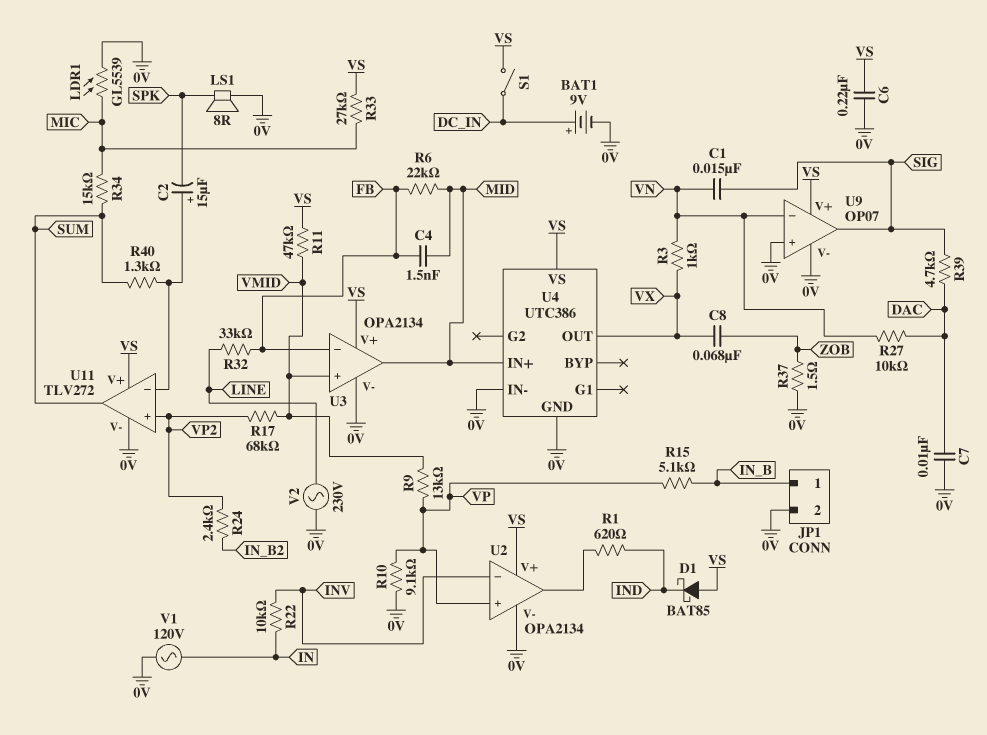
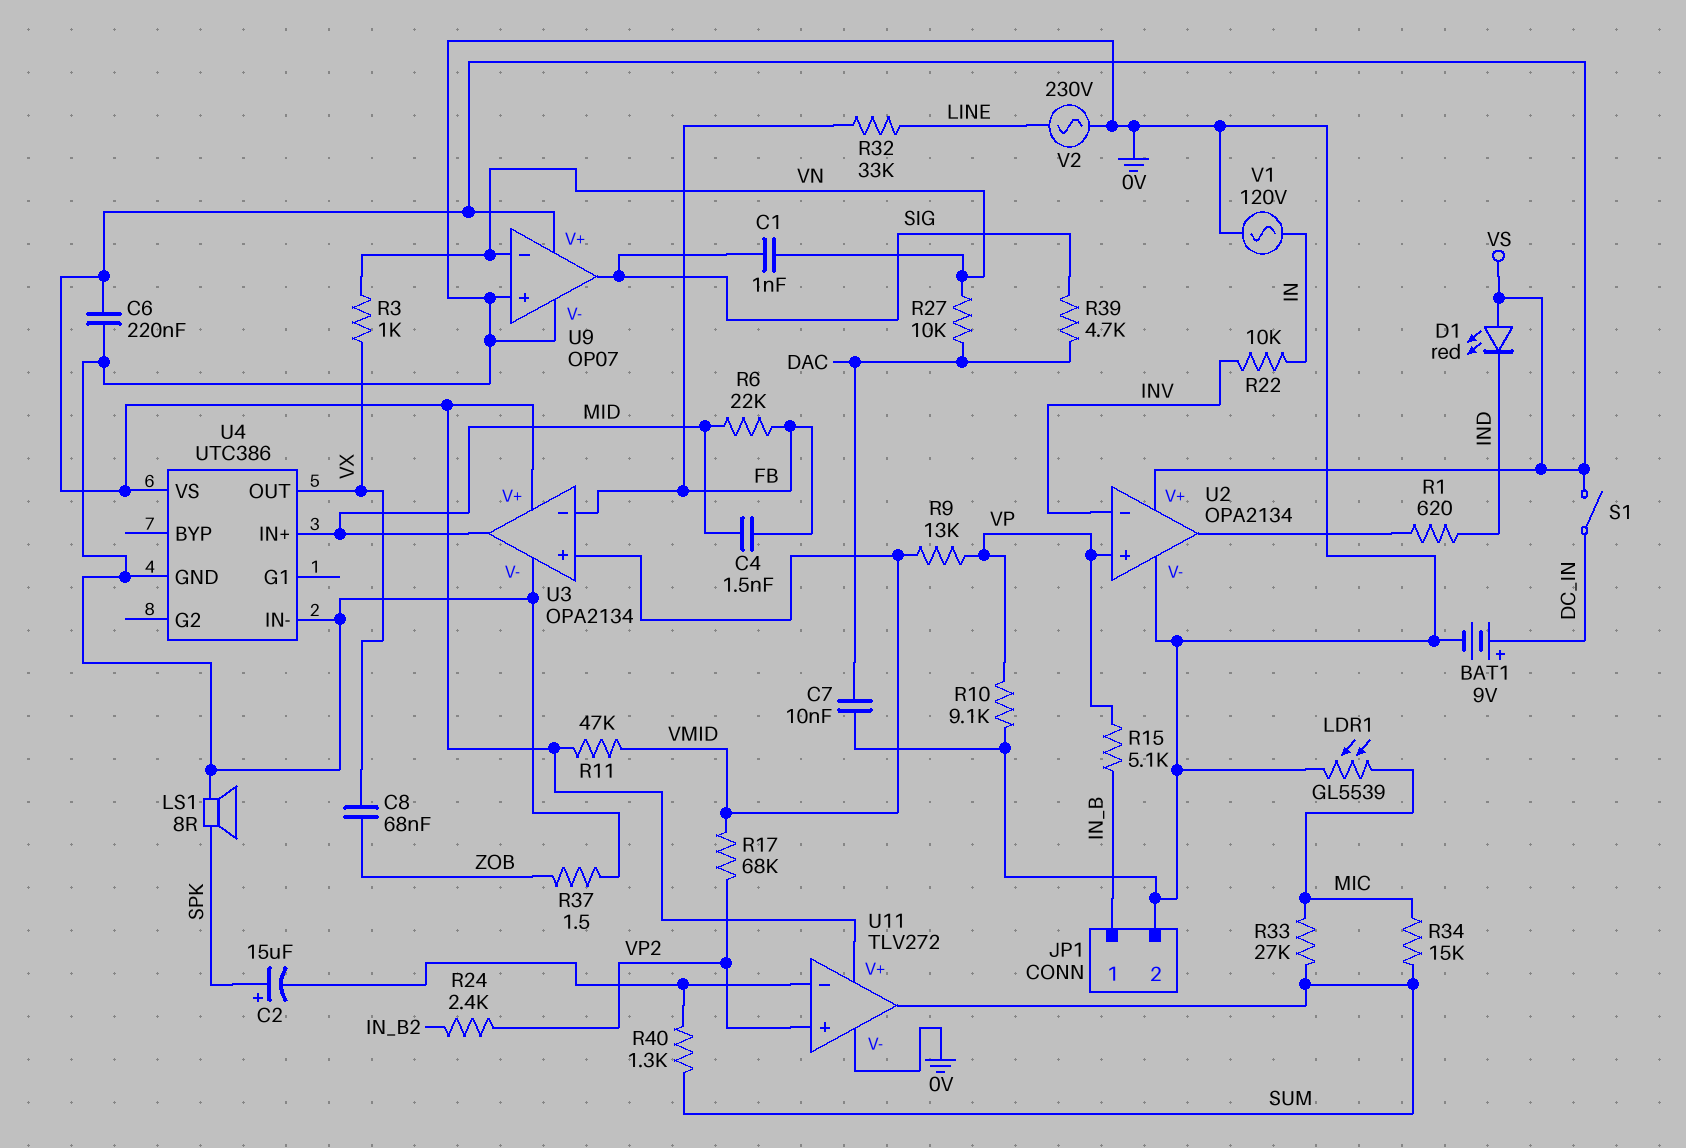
C1: 15nF (SIG, VN) -> 1nF (SIG, VN)
C2: 15uF (plus U11/in-, minus SPK) -> 15uF (plus SPK, minus U11/in-)
D1: schottky BAT85 (A VS, K IND) -> LED red (A VS, K IND)
R33: 27k (MIC, VS) -> 27k (MIC, SUM)

